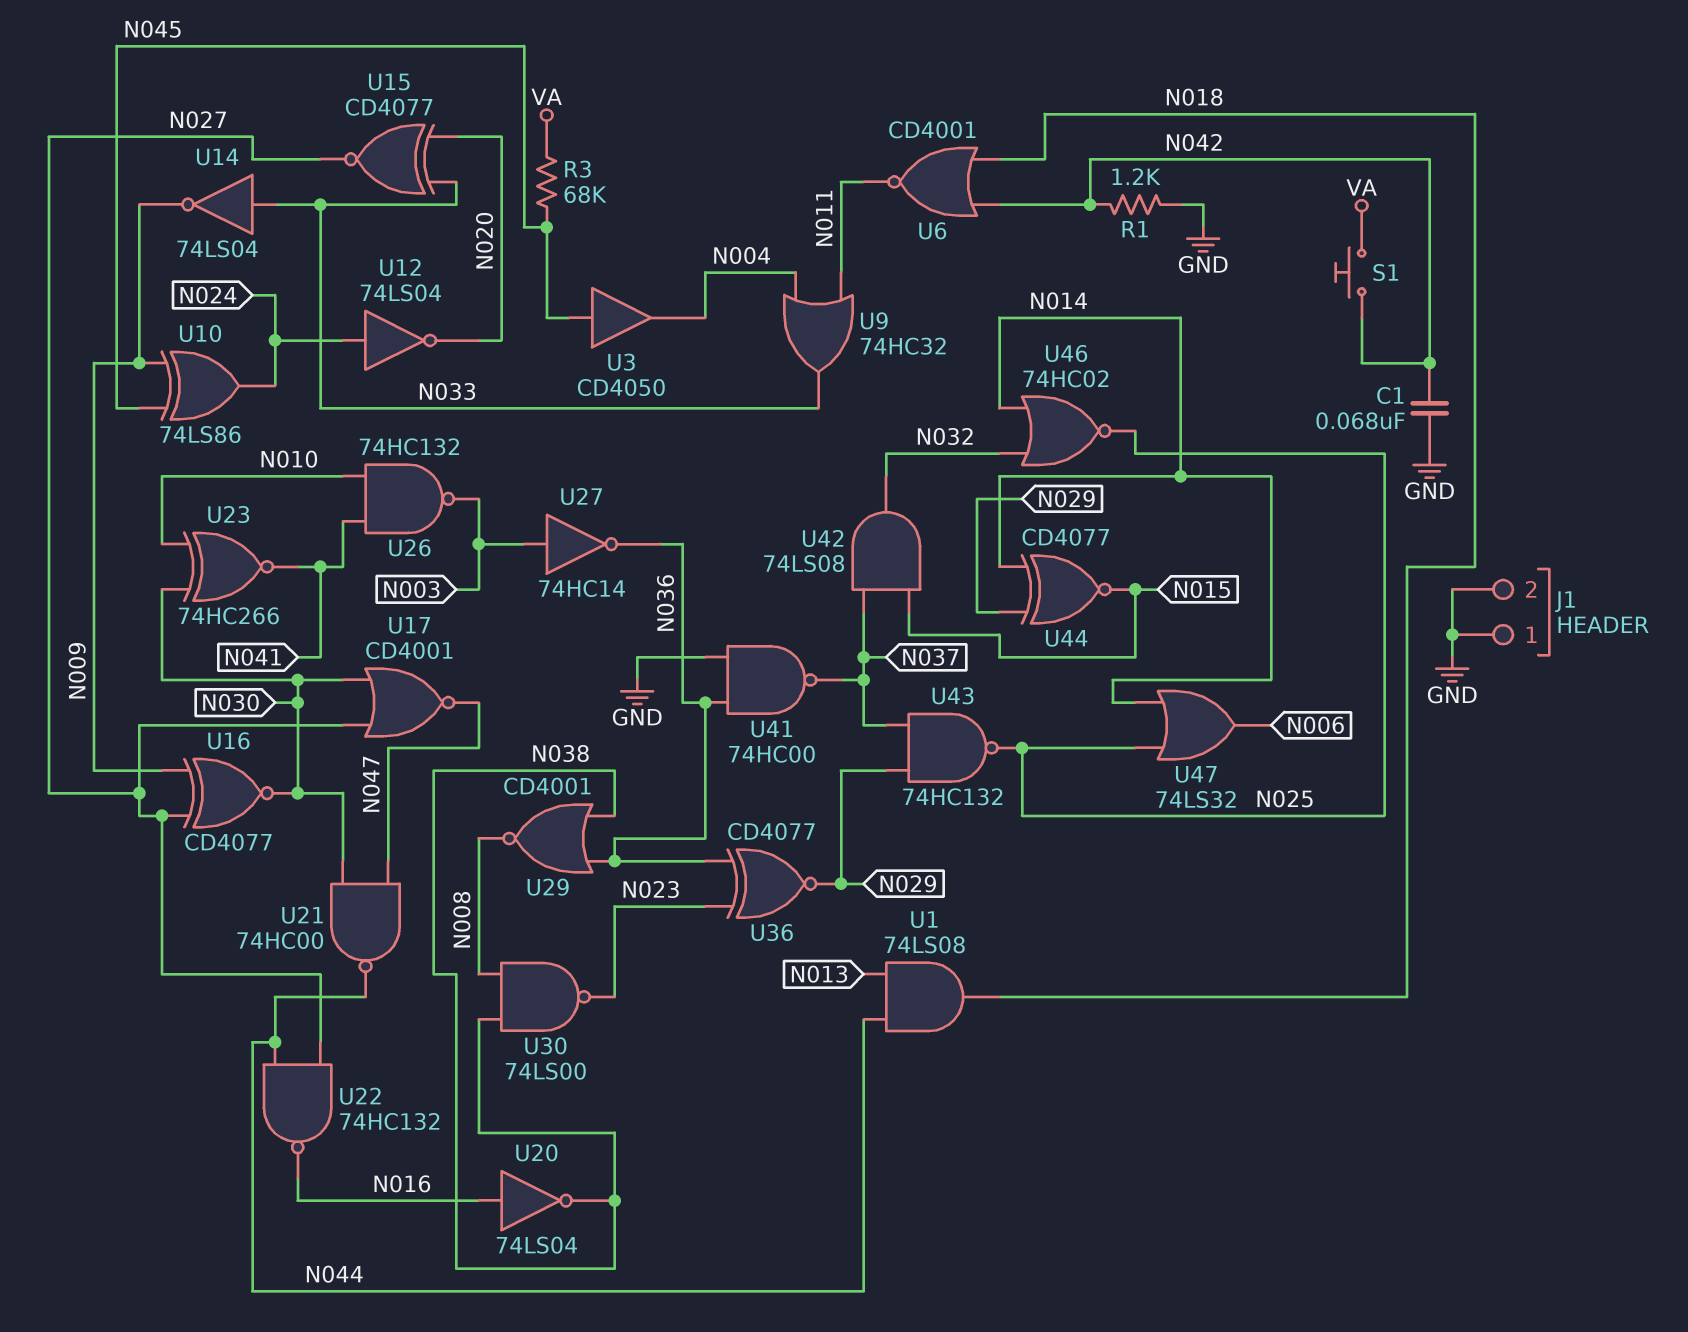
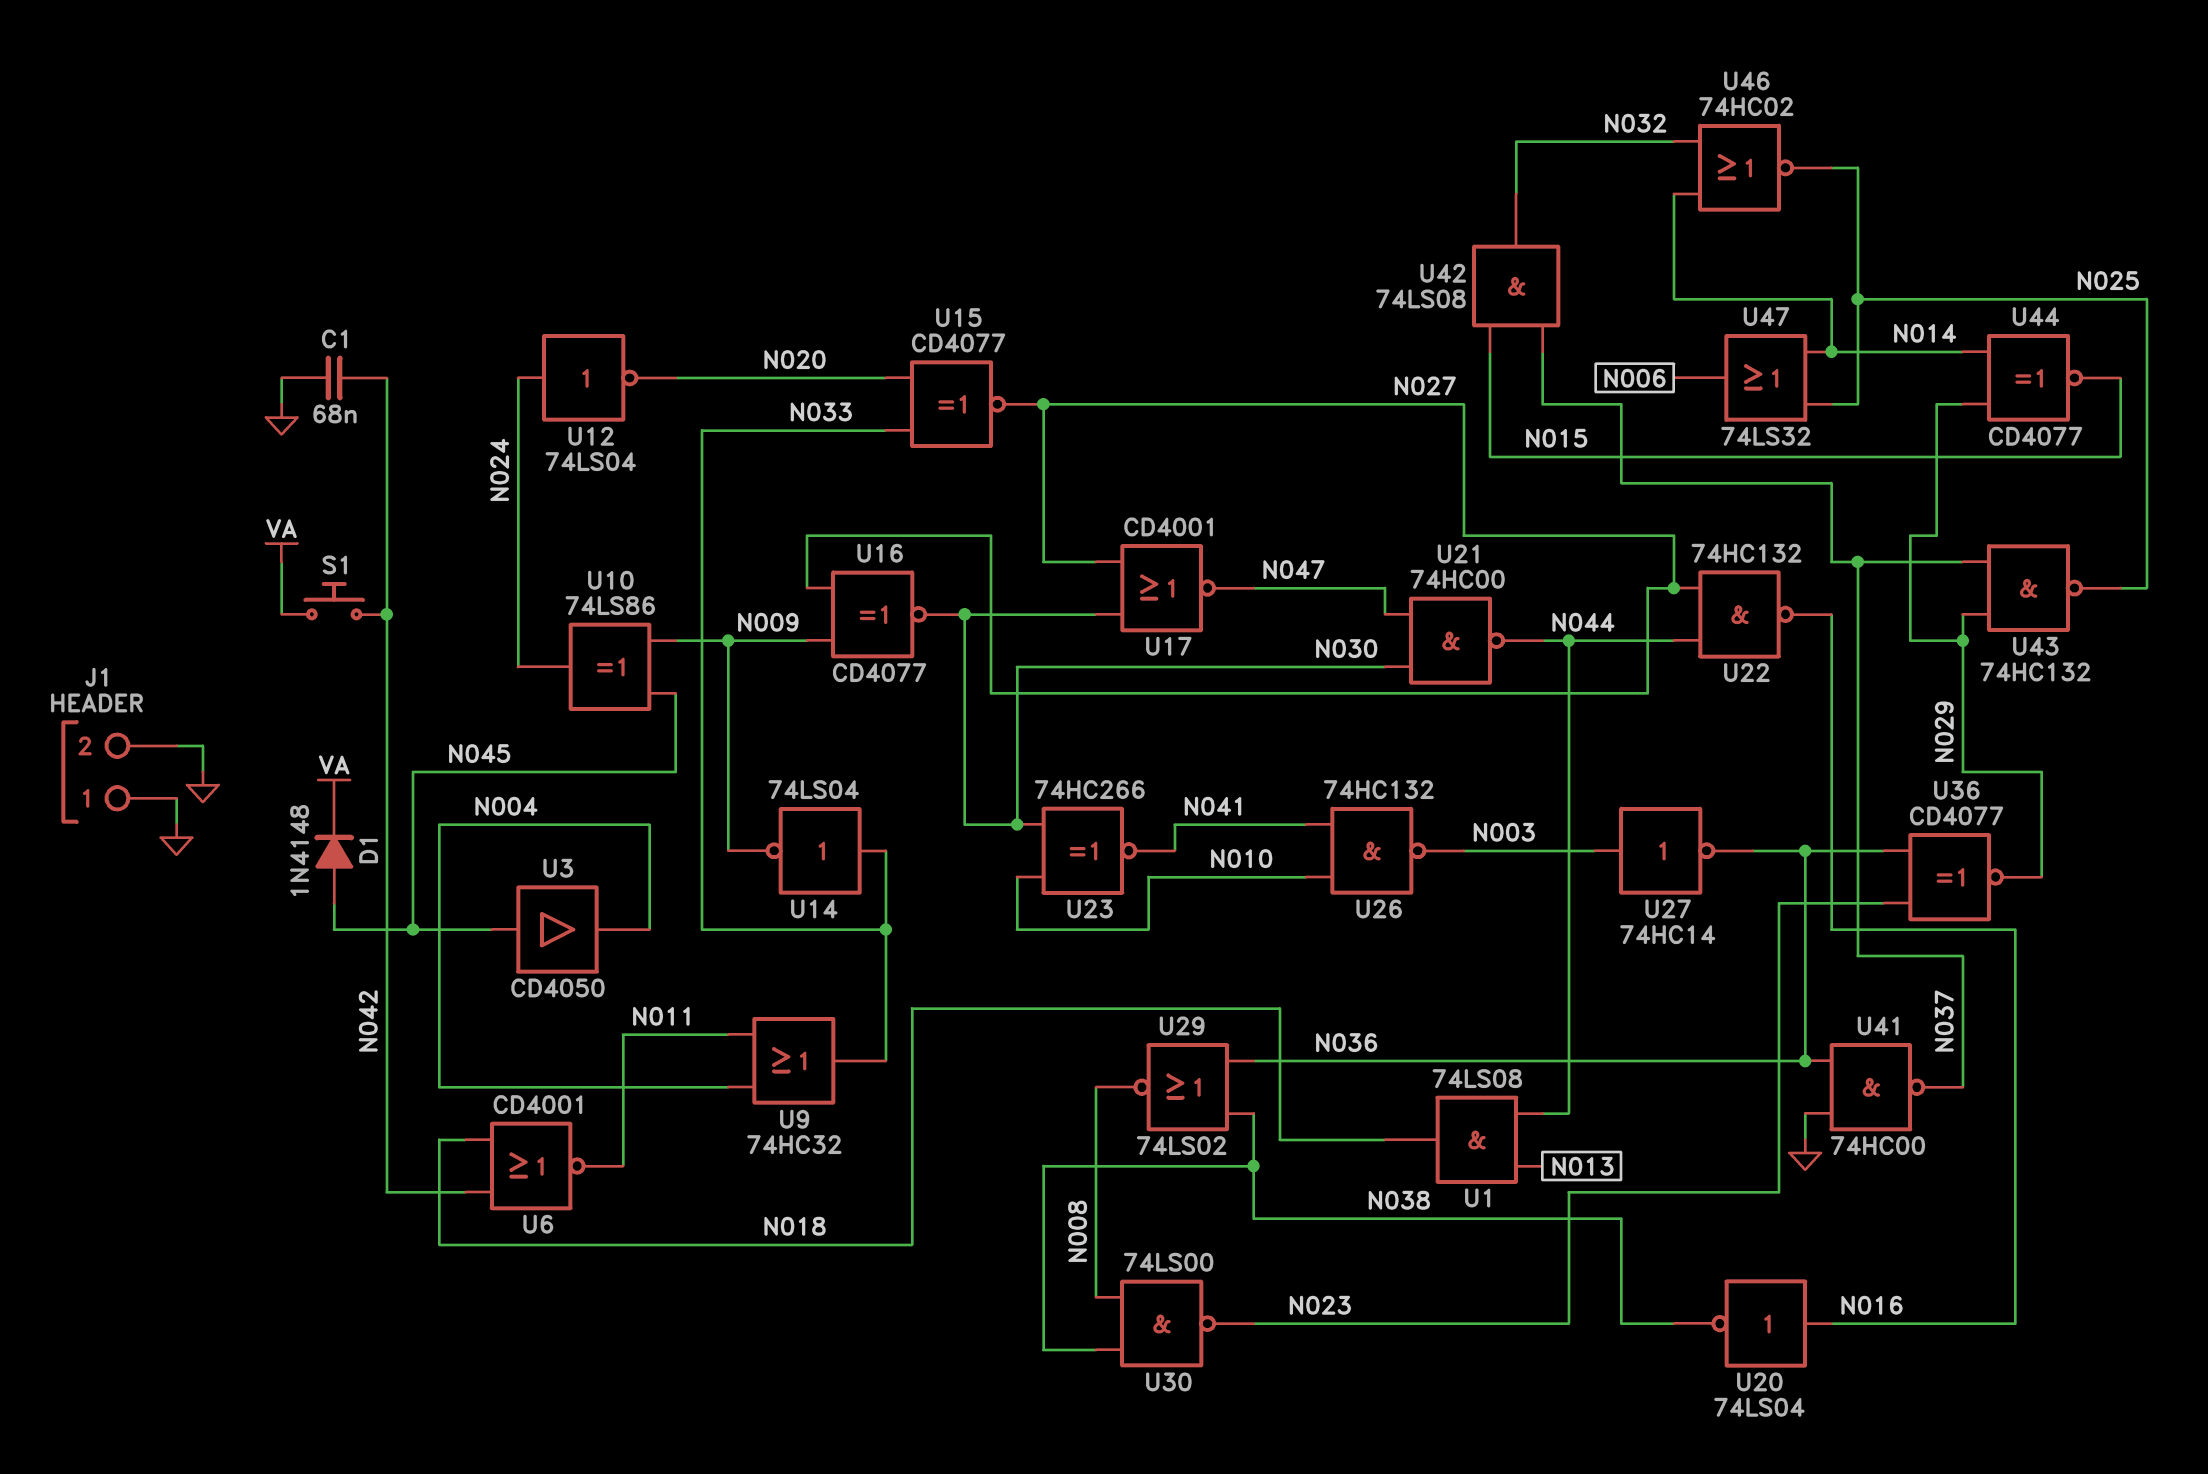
D1: none -> diode 1N4148 (A N045, K VA)
R1: 1.2k (GND, N042) -> none
R3: 68k (N045, VA) -> none
U29: NOR CD4001 (in N036, in N038, out N008) -> NOR 74LS02 (in N036, in N038, out N008)

